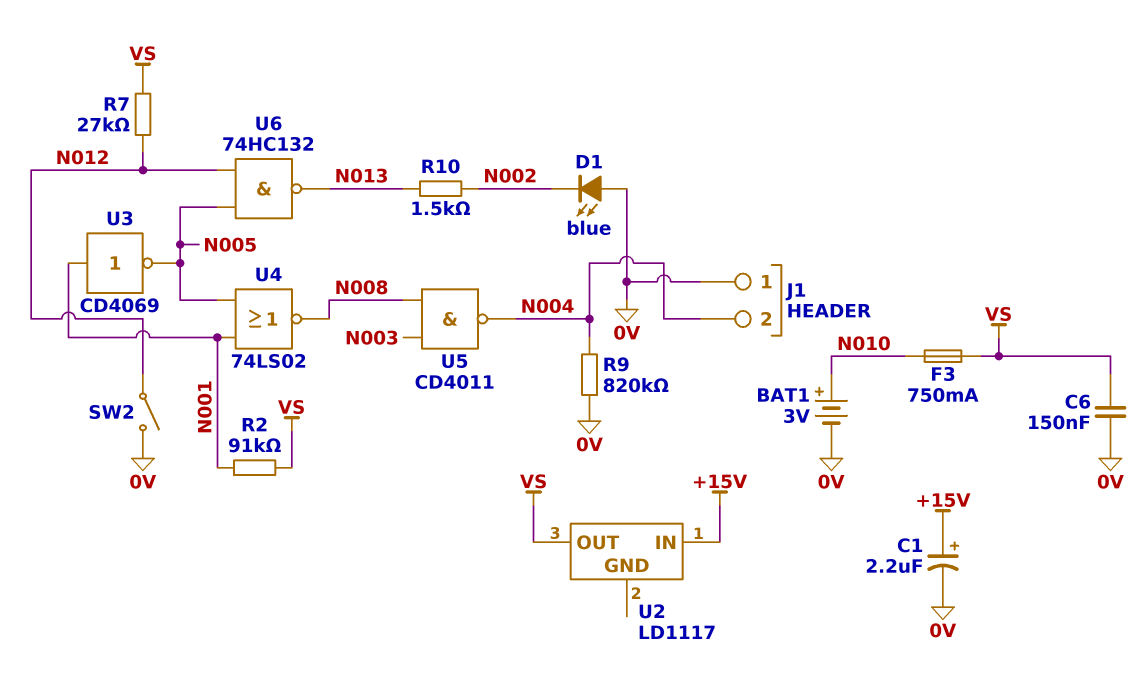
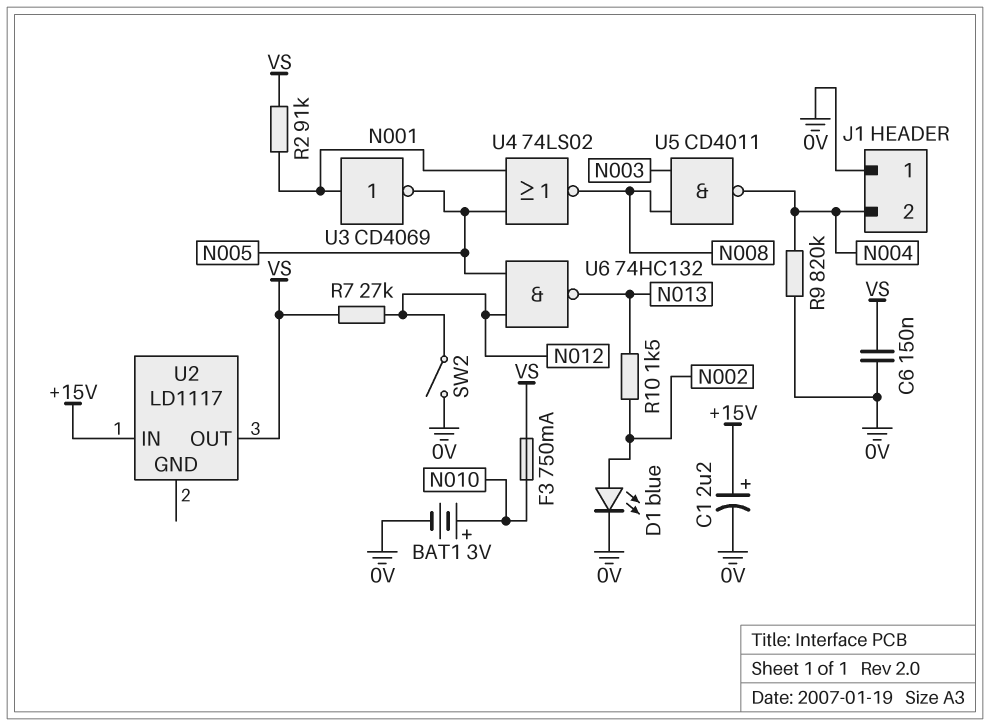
D1: LED blue (A 0V, K N002) -> LED blue (A N002, K 0V)

